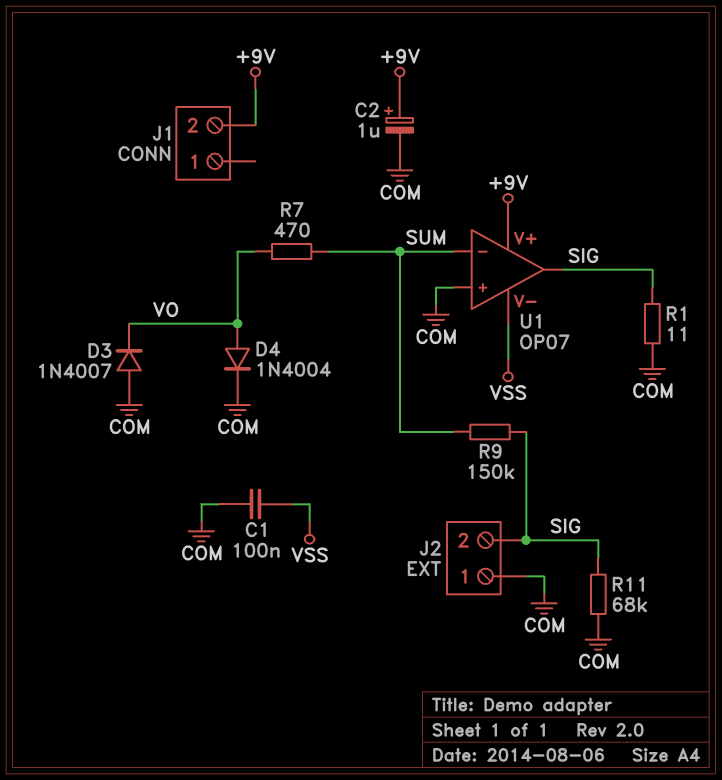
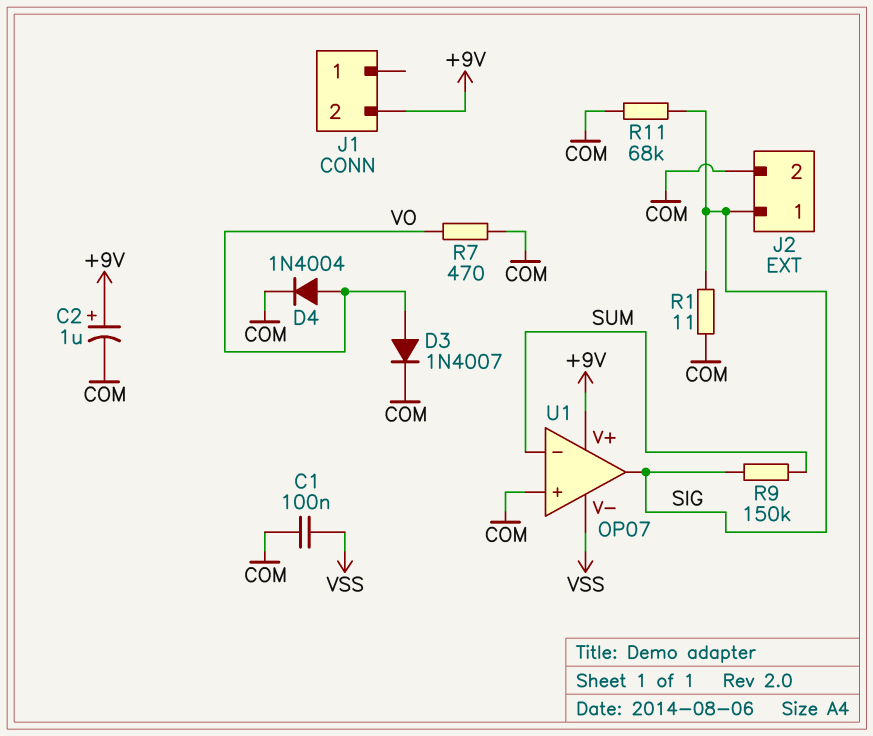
D3: diode 1N4007 (A COM, K VO) -> diode 1N4007 (A VO, K COM)
J2 pin 1: COM -> SIG
J2 pin 2: SIG -> COM
R7: 470 (SUM, VO) -> 470 (COM, VO)

